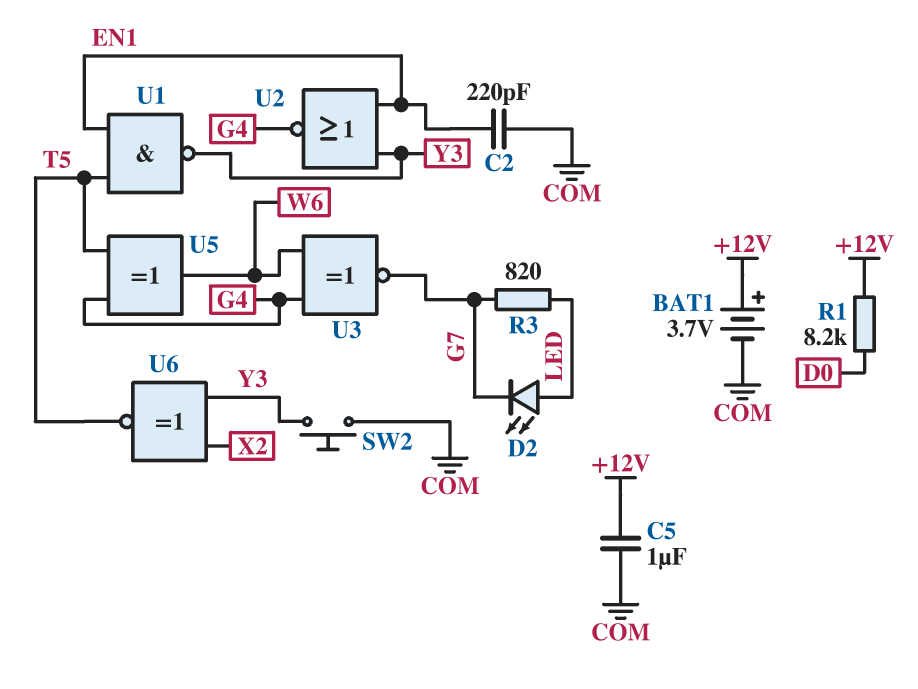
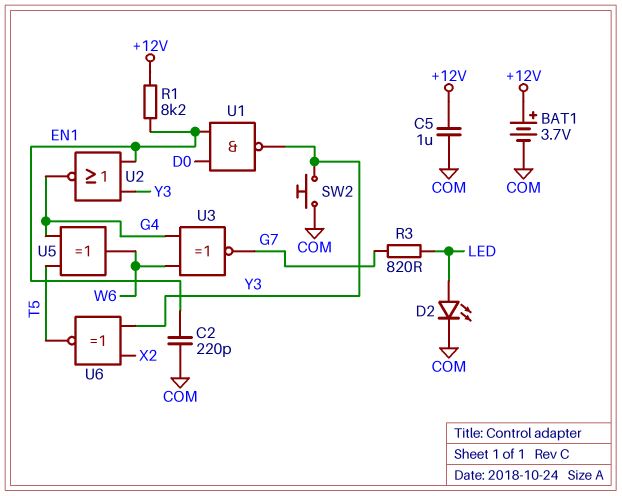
D2: LED (A LED, K G7) -> LED (A LED, K COM)
R1: 8.2k (+12V, D0) -> 8.2k (+12V, EN1)
U1: NAND (in EN1, in T5, out Y3) -> NAND (in D0, in EN1, out Y3)

